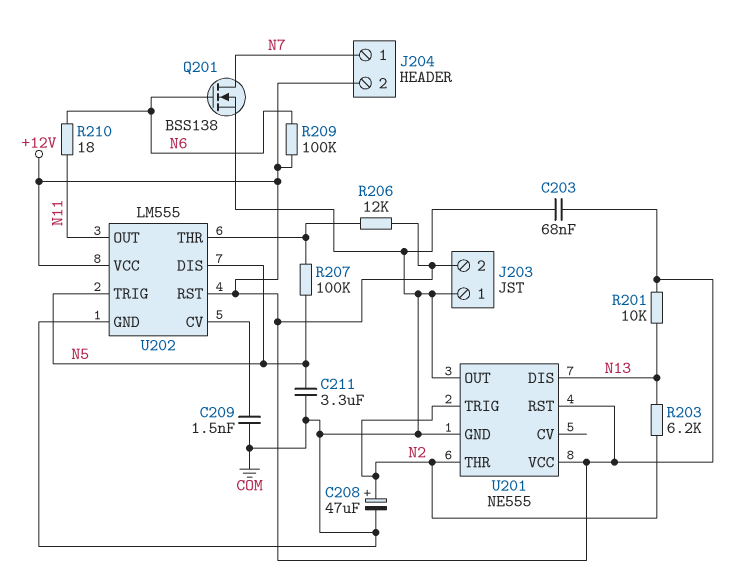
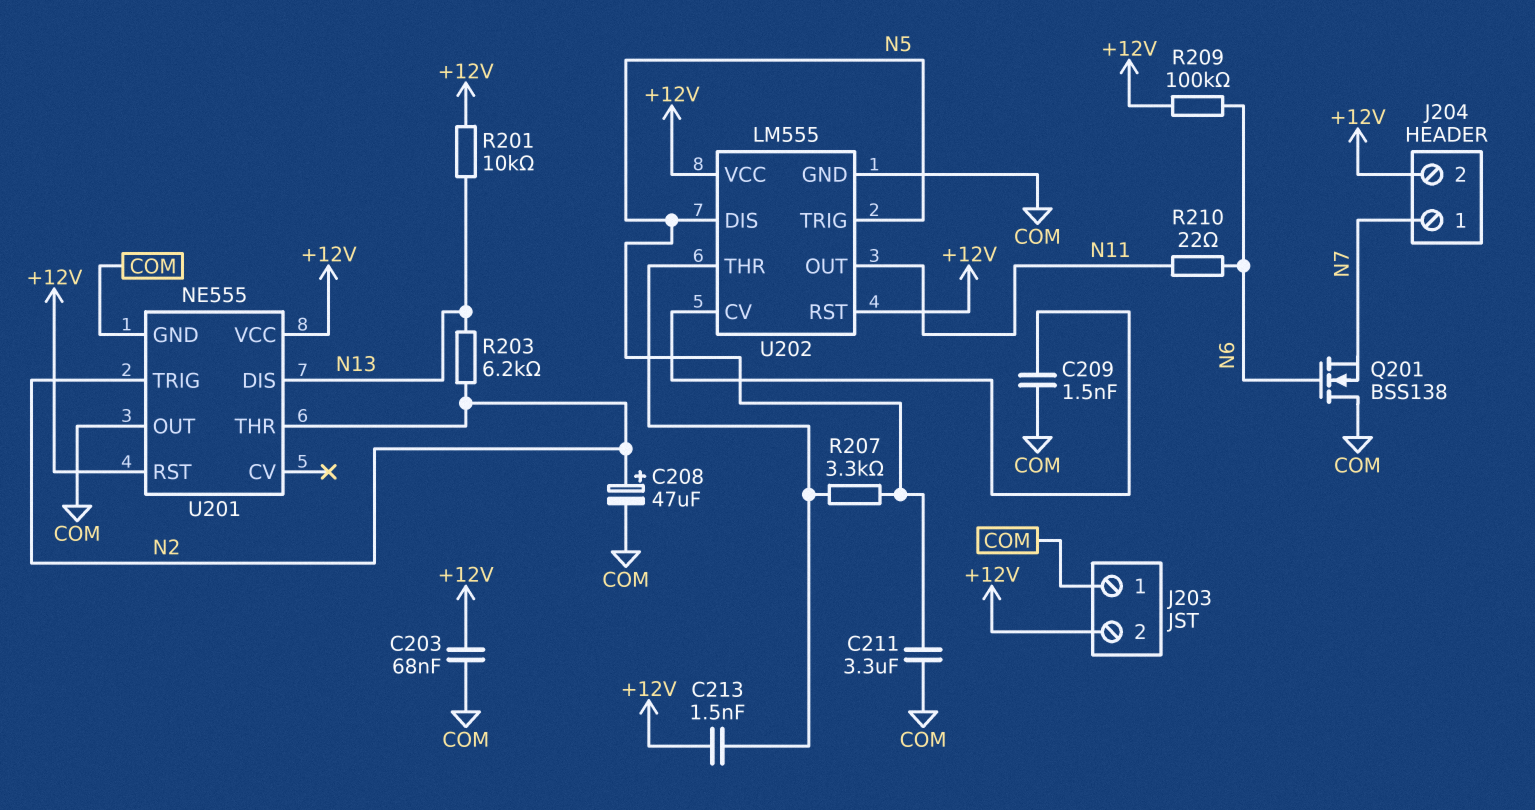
C213: none -> 1.5nF (+12V, U202/THR)
Q201: NMOS BSS138 (G N6, D N7, S COM) -> NMOS BSS138 (G N6, D COM, S N7)
R206: 12k (+12V, U202/THR) -> none
R207: 100k (N5, U202/THR) -> 3.3k (N5, U202/THR)
R210: 18 (N6, N11) -> 22 (N6, N11)

